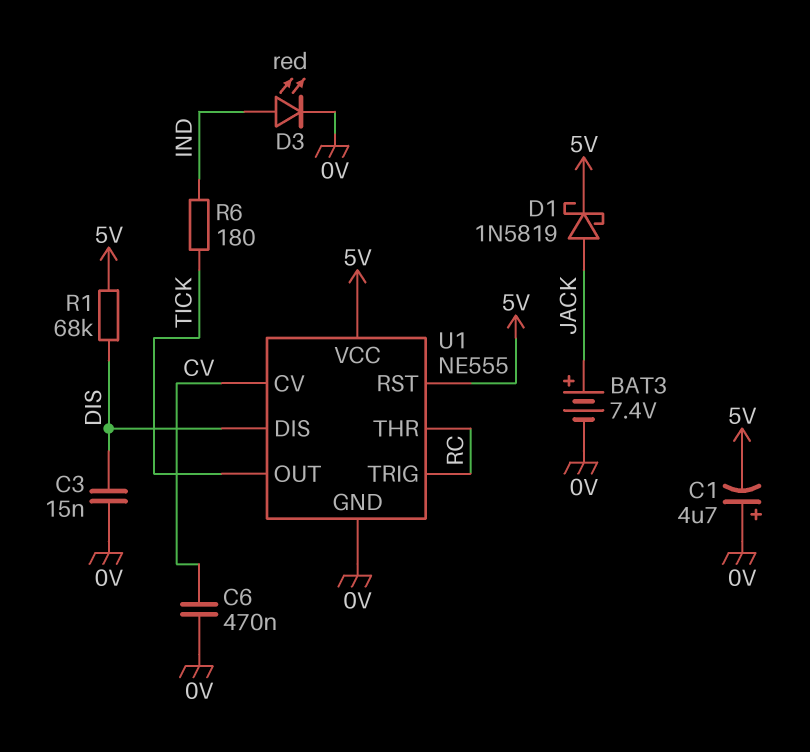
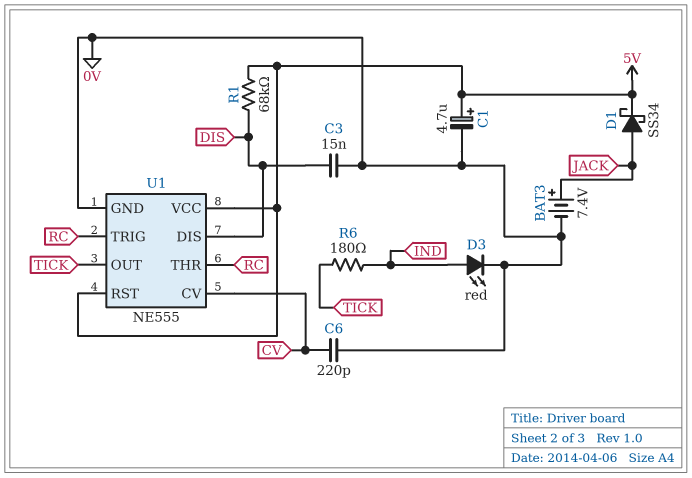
C1: 4.7uF (plus 0V, minus 5V) -> 4.7uF (plus 5V, minus 0V)
C6: 470nF (0V, CV) -> 220pF (0V, CV)
D1: schottky 1N5819 (A JACK, K 5V) -> schottky SS34 (A JACK, K 5V)

